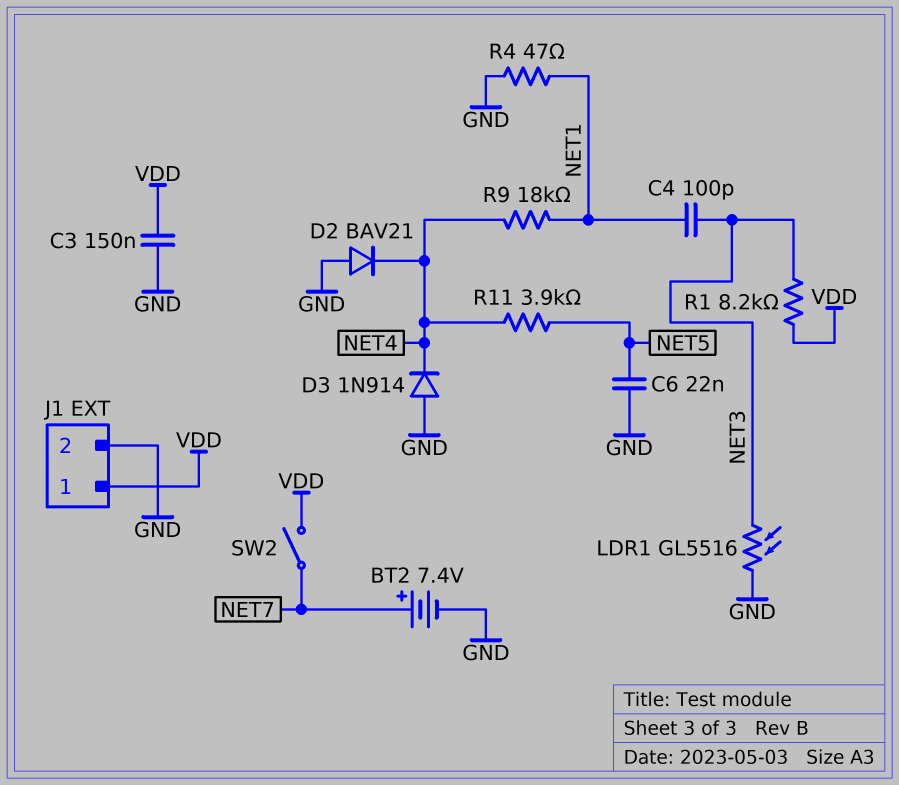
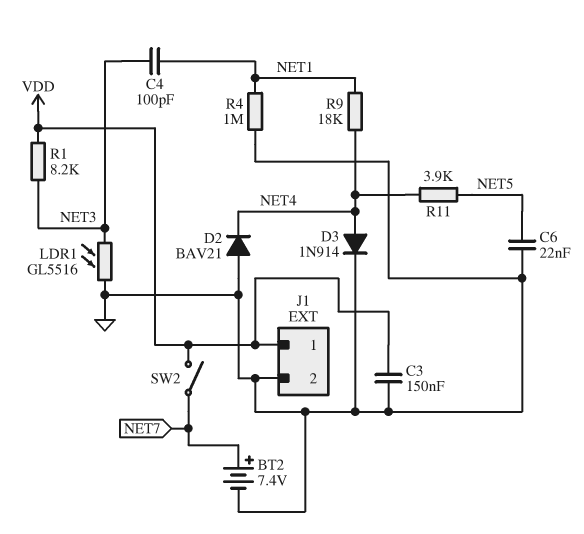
D3: diode 1N914 (A GND, K NET4) -> diode 1N914 (A NET4, K GND)
R4: 47 (GND, NET1) -> 1M (GND, NET1)

